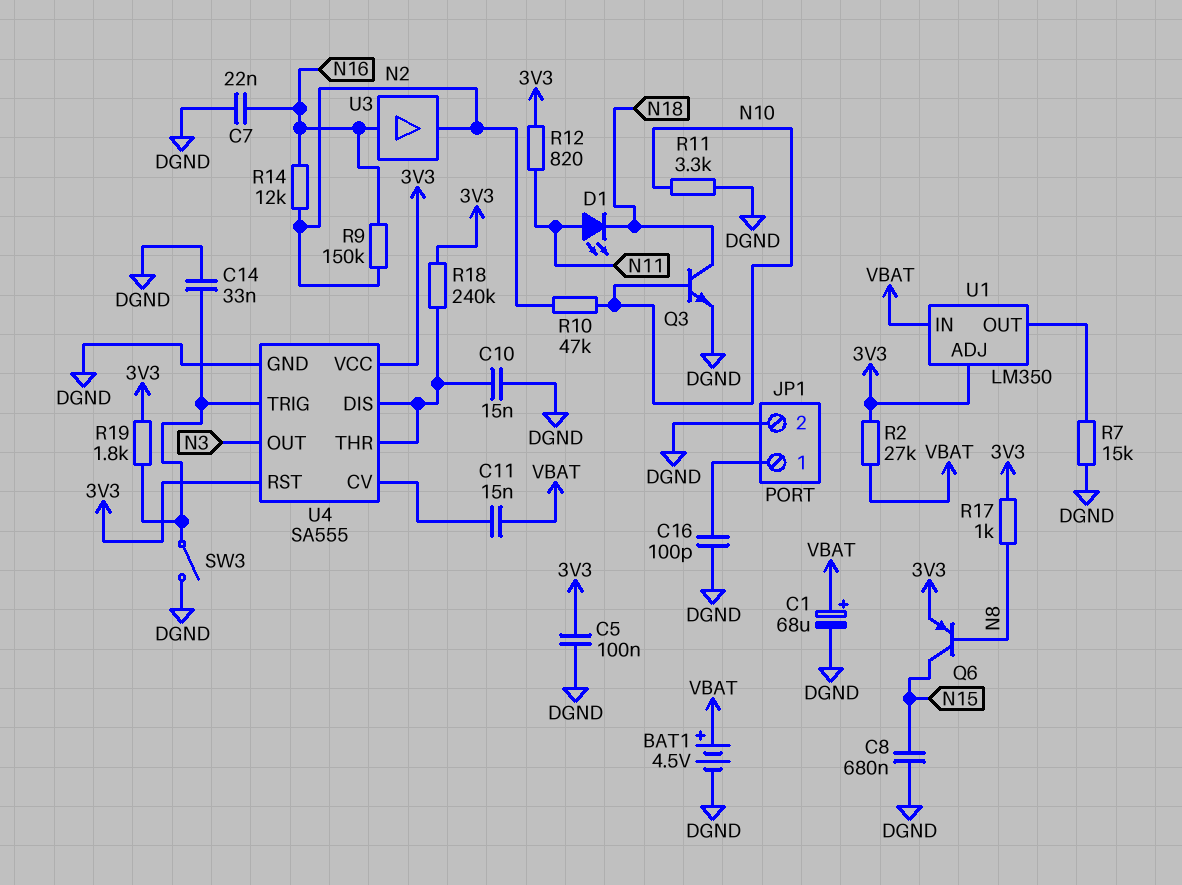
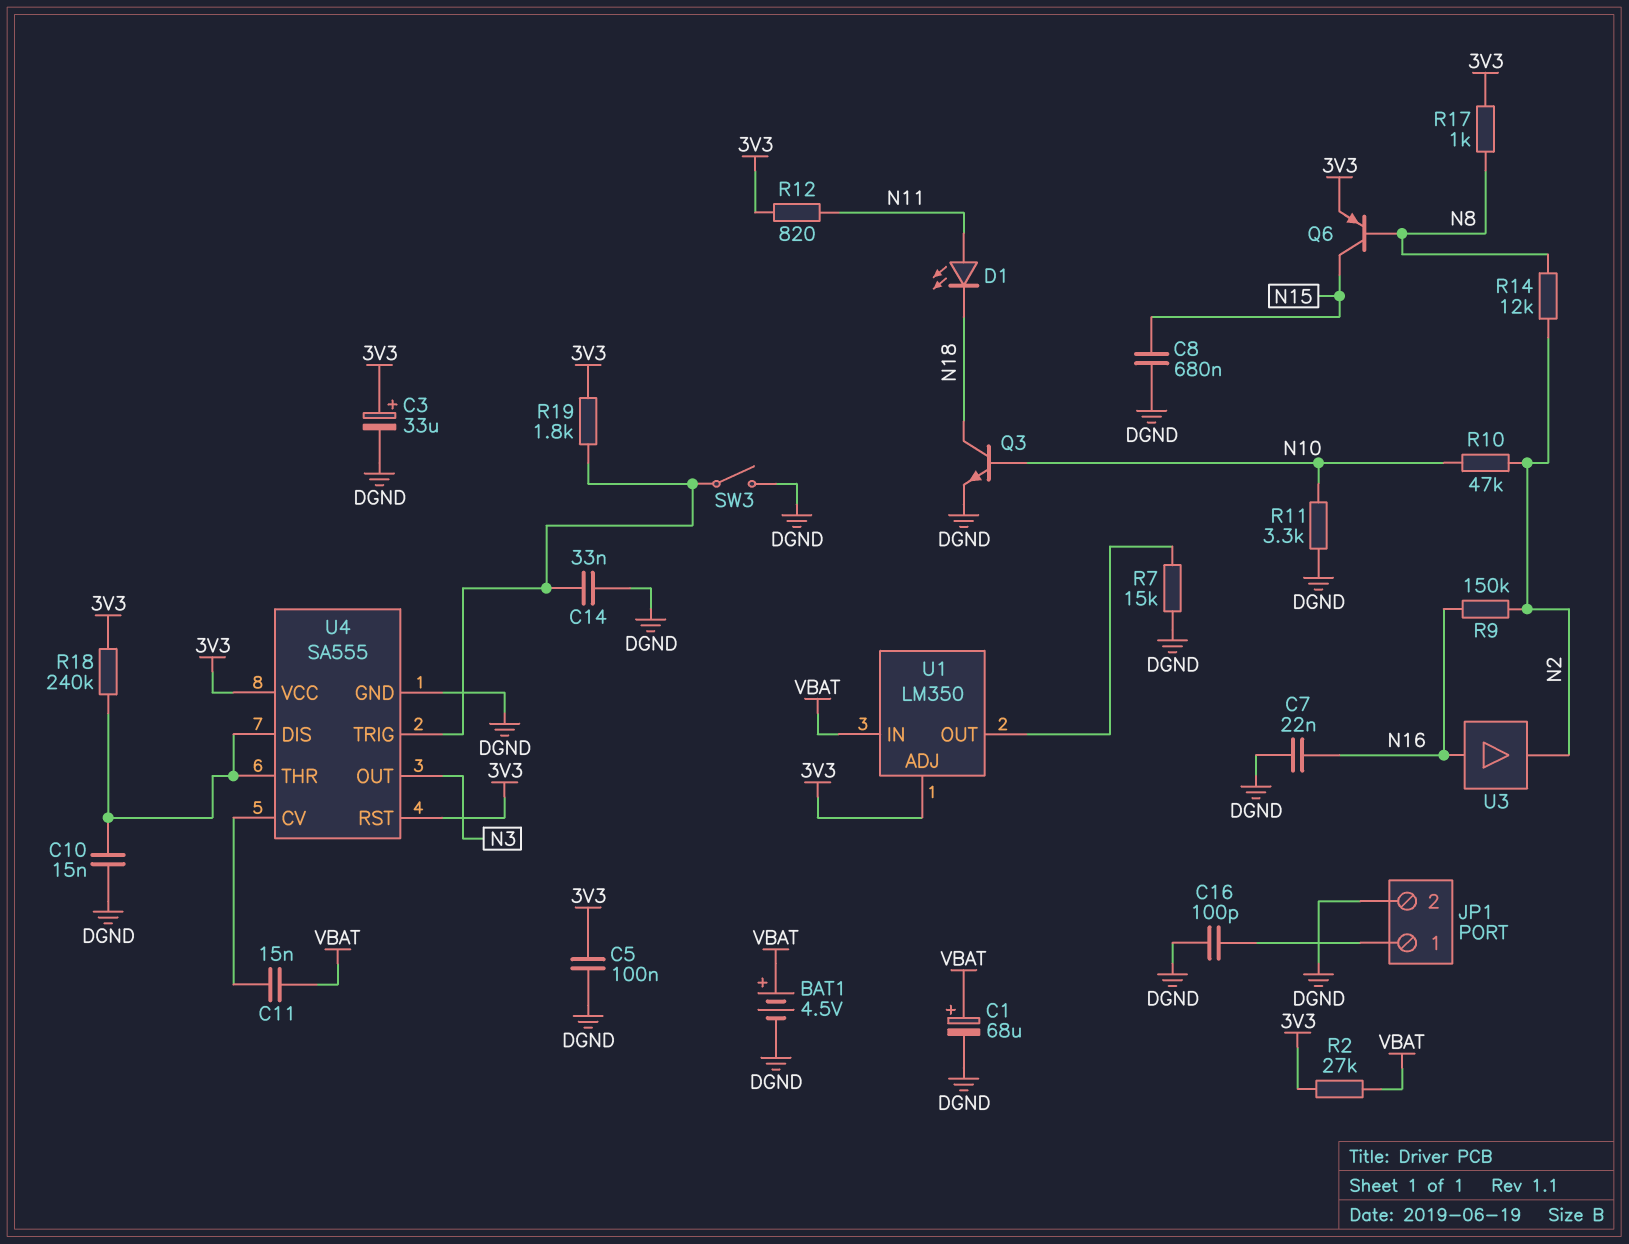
C3: none -> 33uF (plus 3V3, minus DGND)
R14: 12k (N2, N16) -> 12k (N2, N8)

